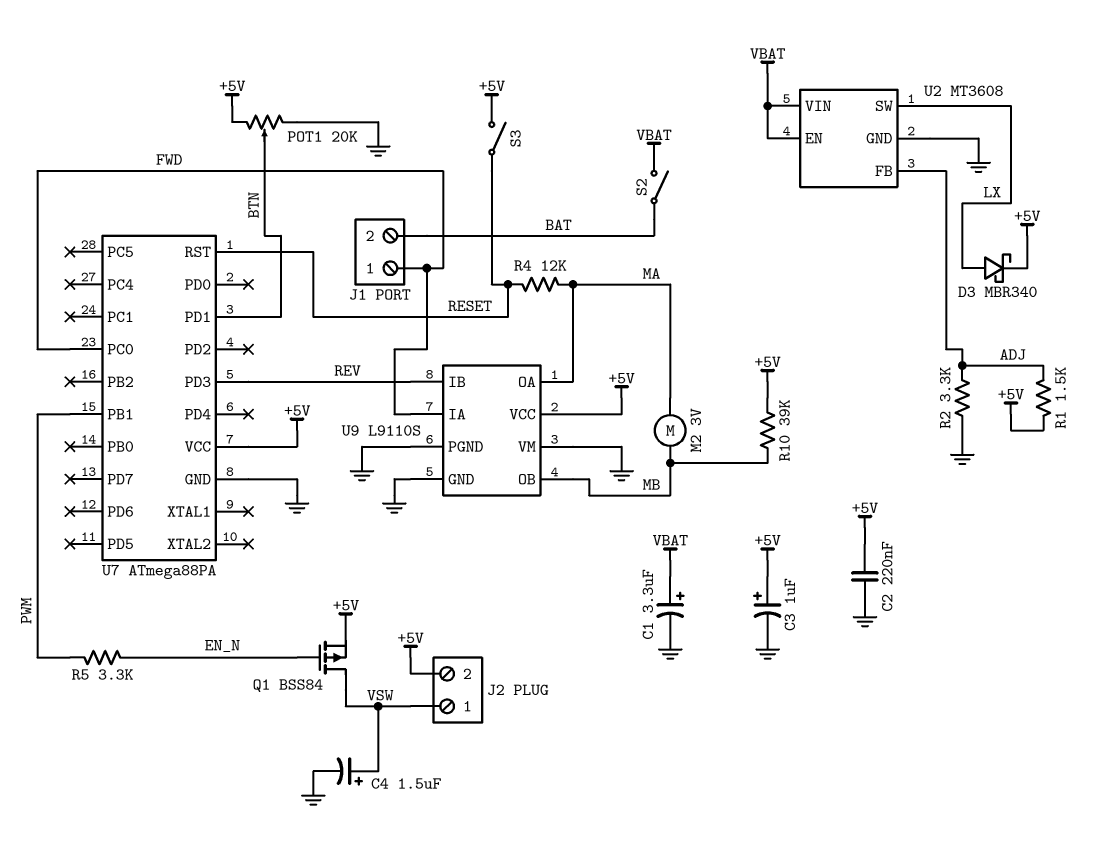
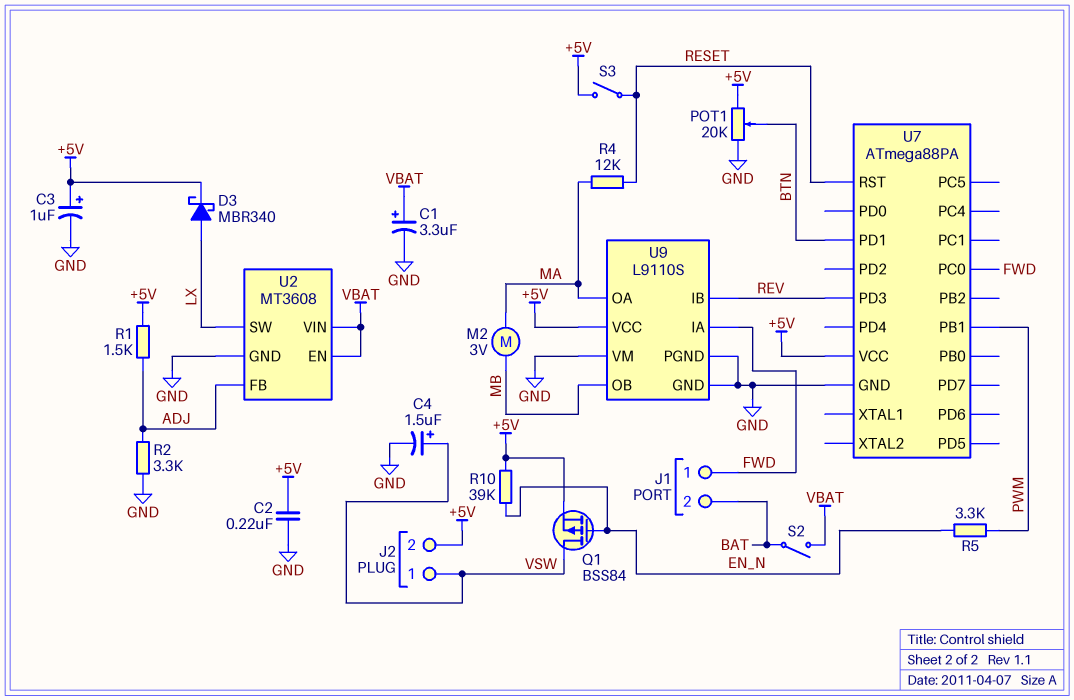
R10: 39k (+5V, MB) -> 39k (+5V, EN_N)

